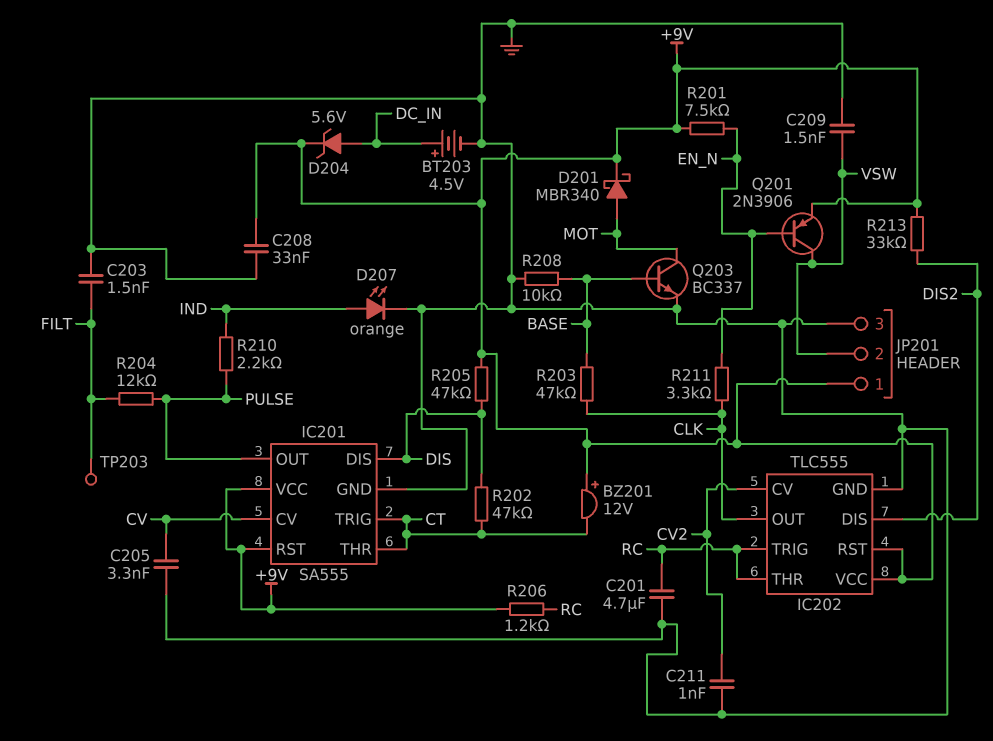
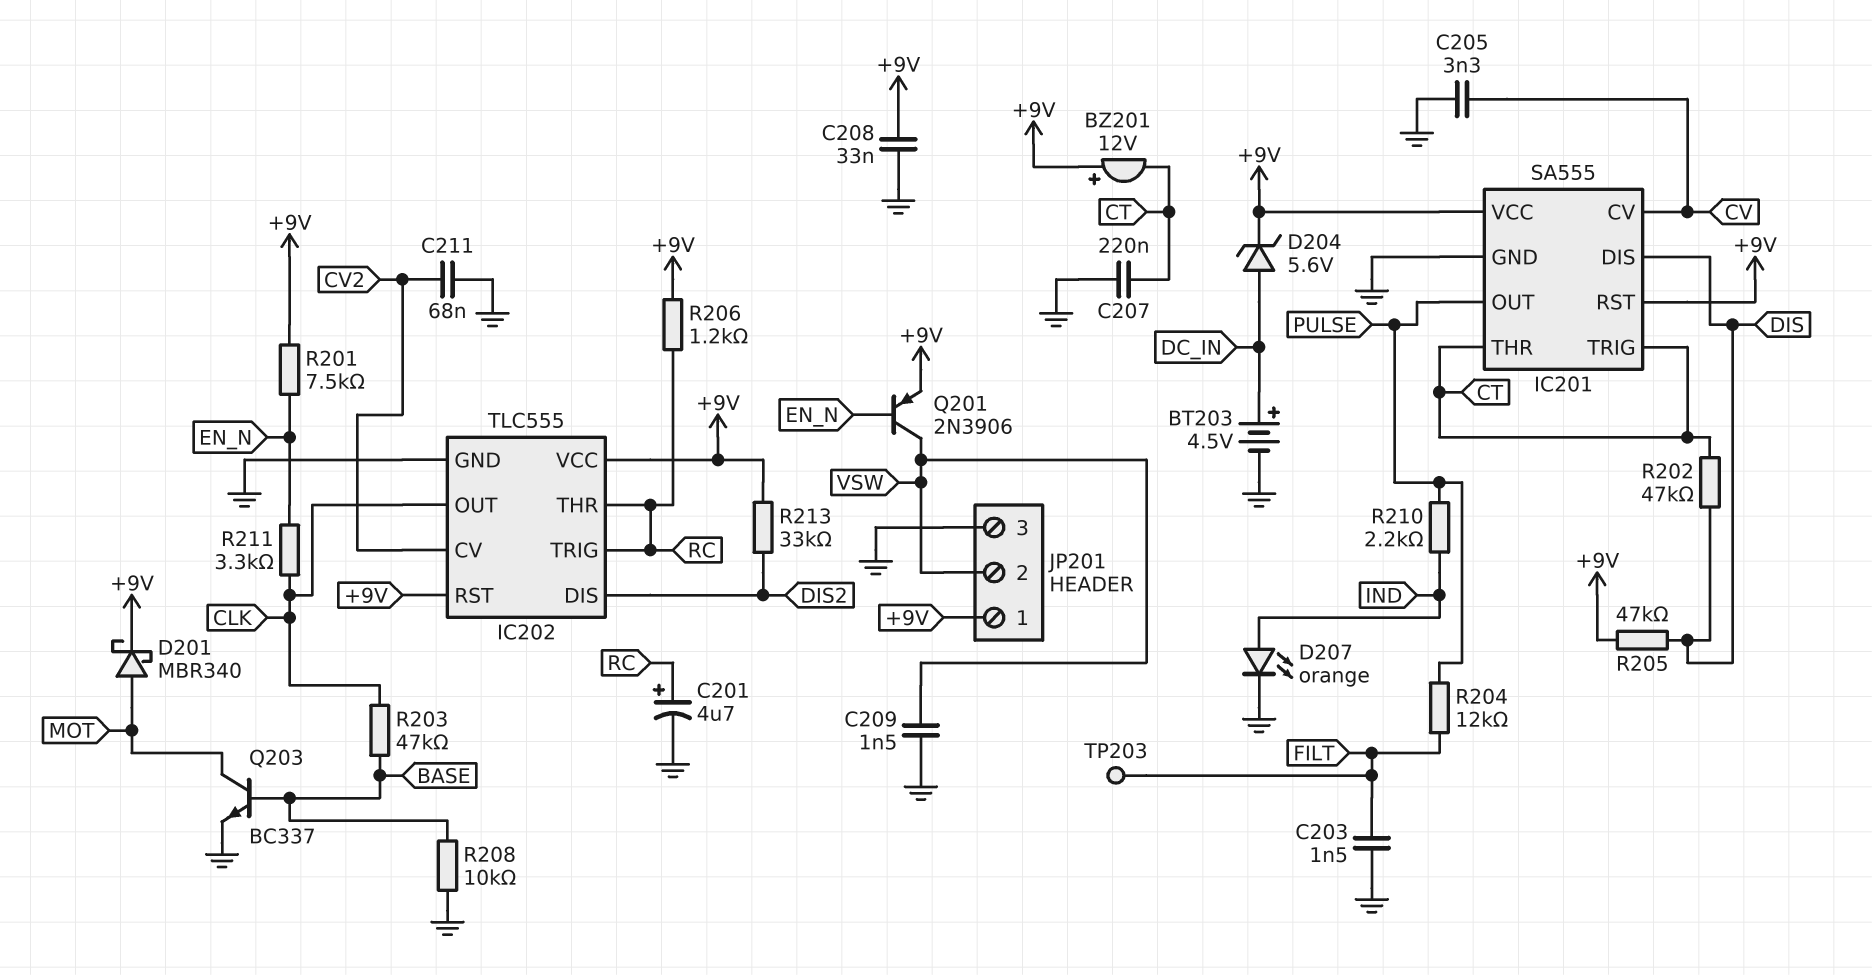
C201: 4.7uF (GND, RC) -> 4.7uF (plus RC, minus GND)
C207: none -> 220nF (CT, GND)
C211: 1nF (CV2, GND) -> 68nF (CV2, GND)

